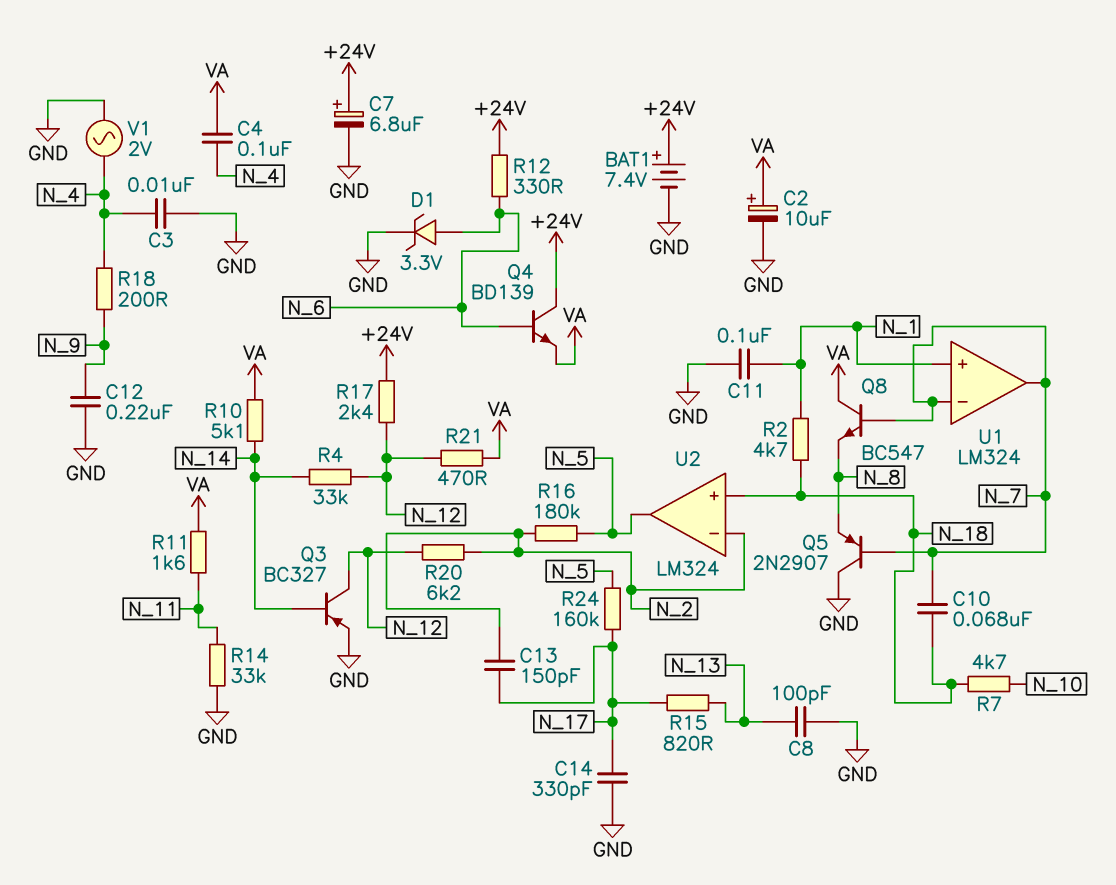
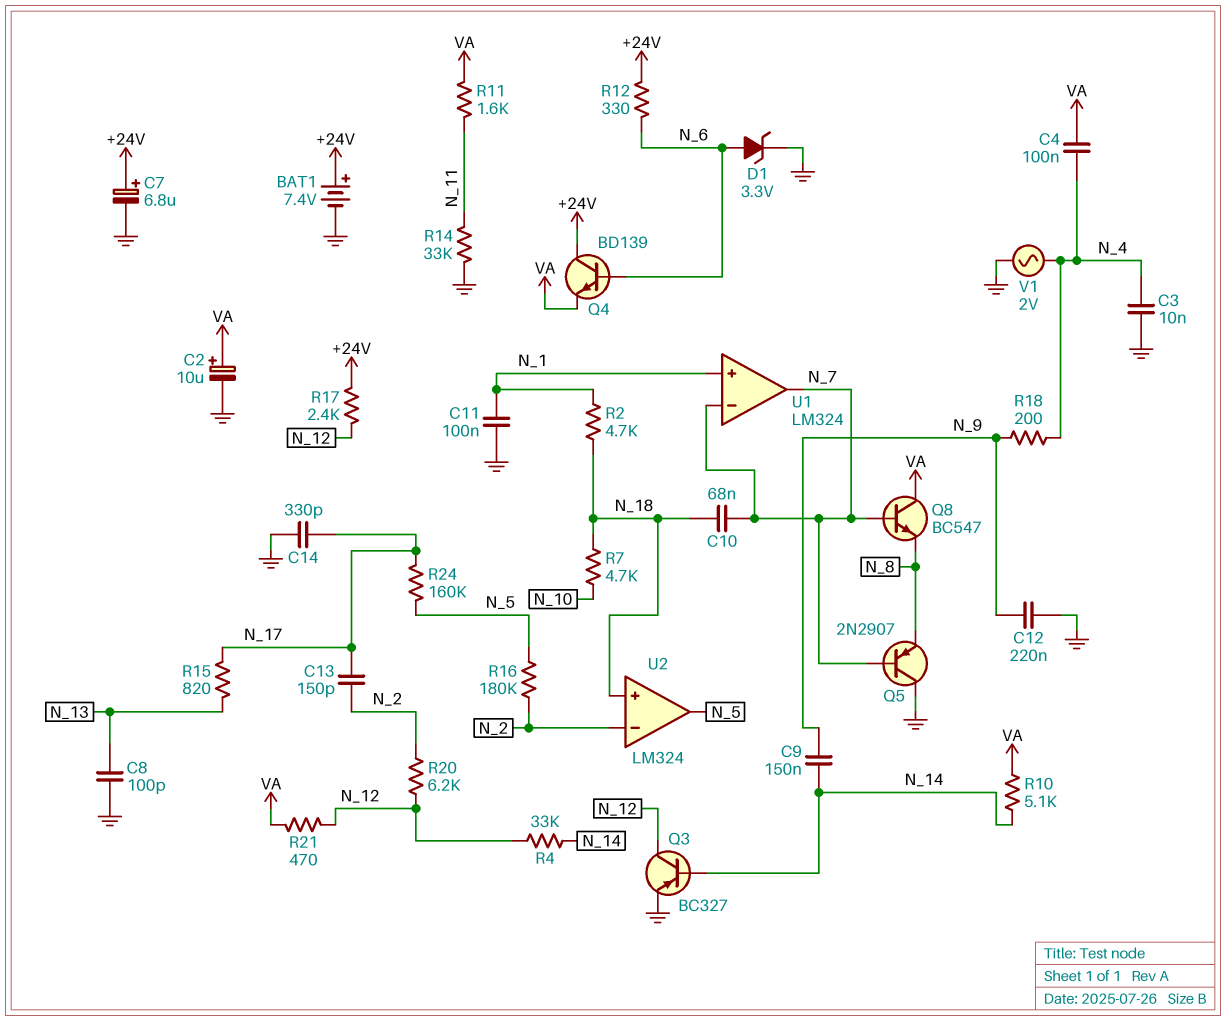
C9: none -> 150nF (N_9, N_14)

